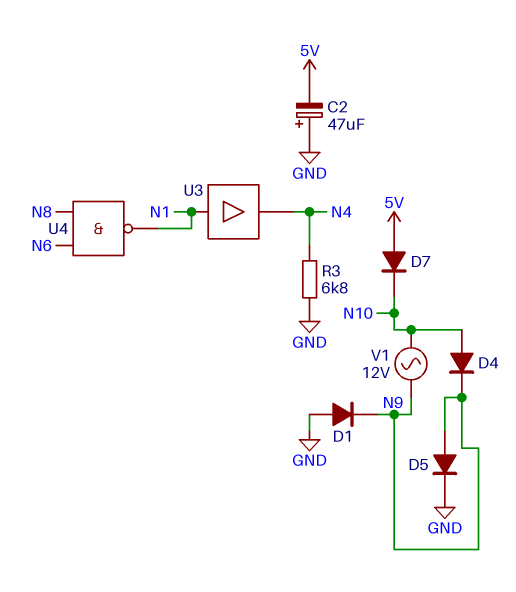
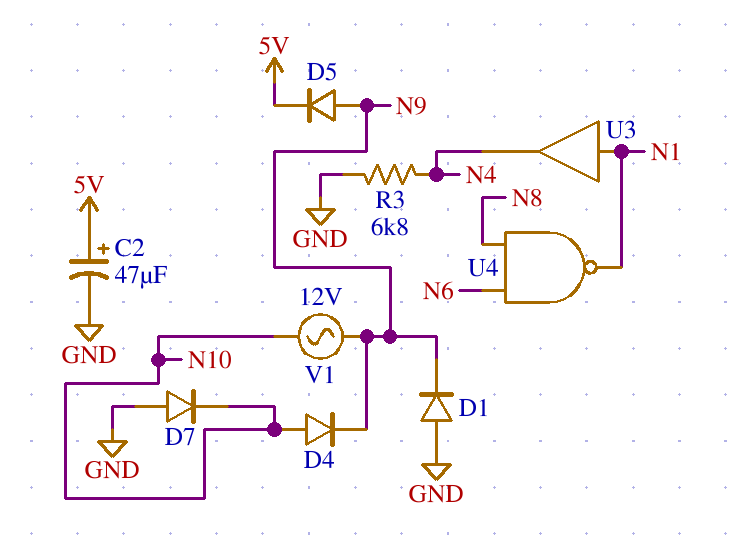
C2: 47uF (plus GND, minus 5V) -> 47uF (plus 5V, minus GND)
D5: diode (A N9, K GND) -> diode (A N9, K 5V)
D7: diode (A 5V, K N10) -> diode (A GND, K N10)

